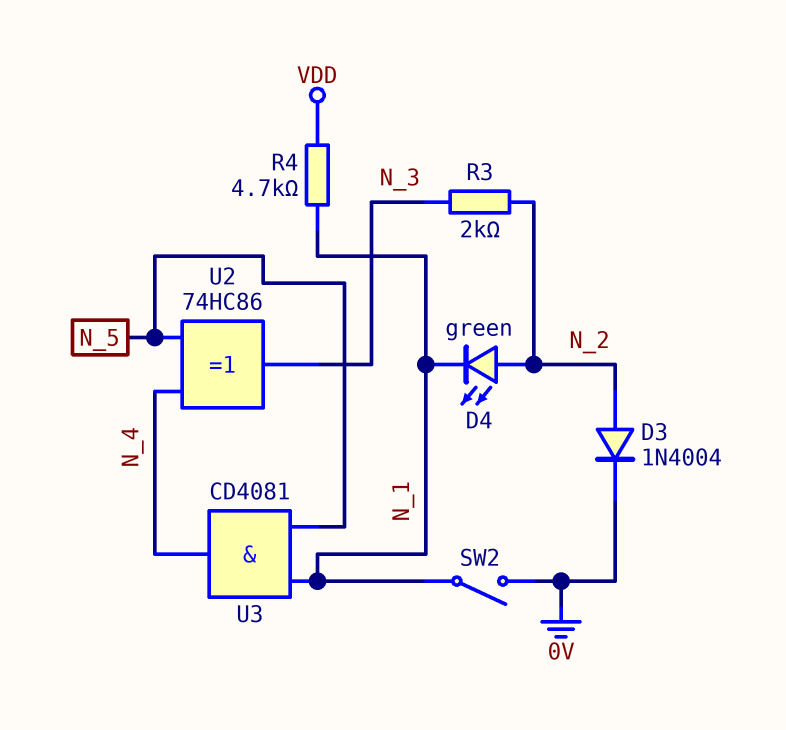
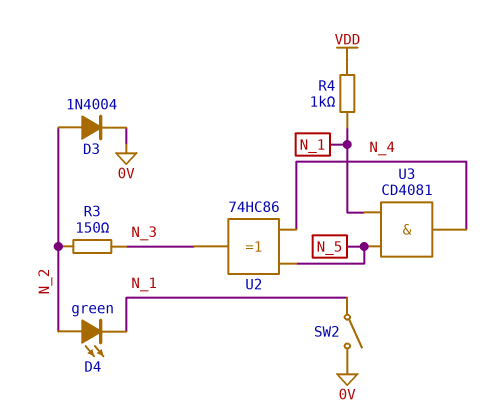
R3: 2k (N_2, N_3) -> 150 (N_2, N_3)
R4: 4.7k (N_1, VDD) -> 1k (N_1, VDD)

